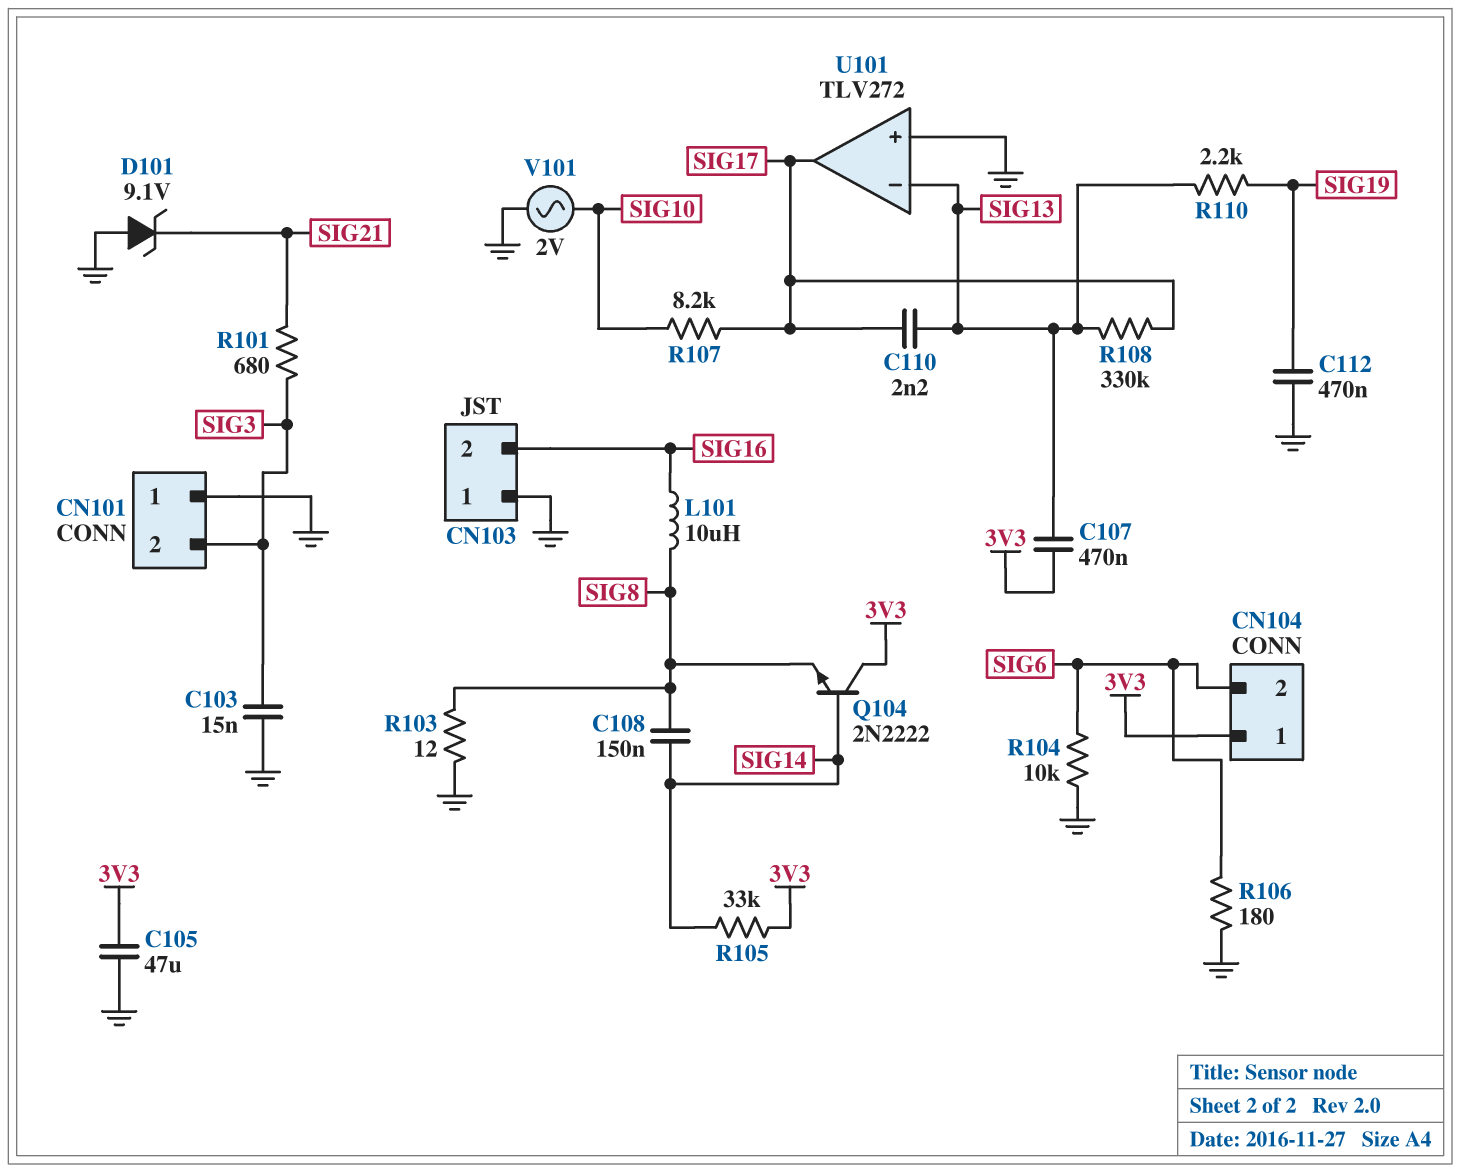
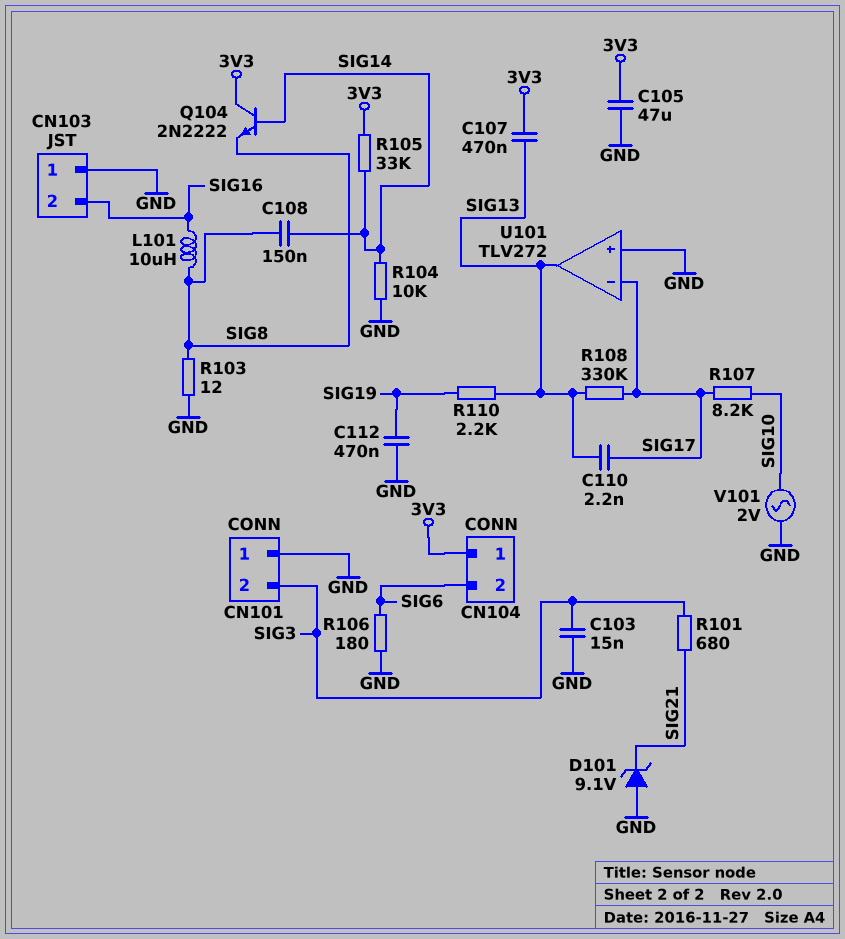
R104: 10k (GND, SIG6) -> 10k (GND, SIG14)
U101 pin in-: SIG13 -> SIG17
U101 pin out: SIG17 -> SIG13

